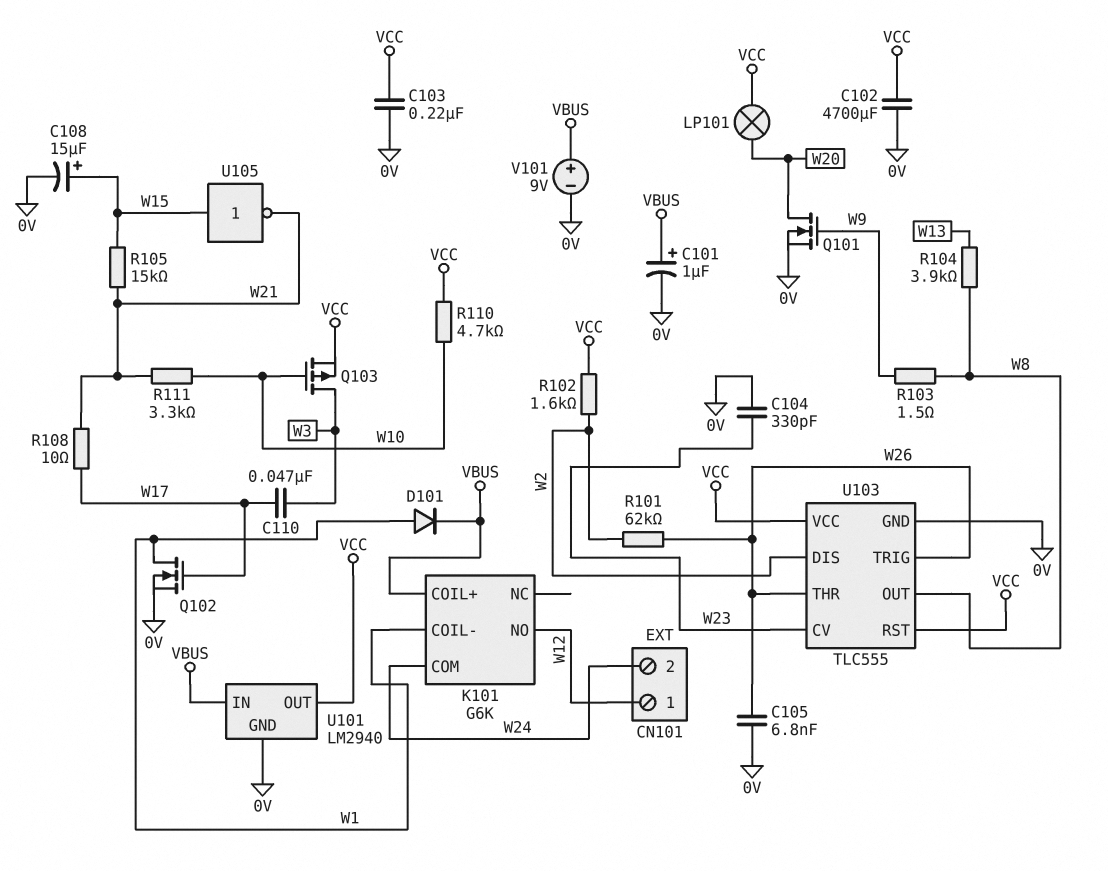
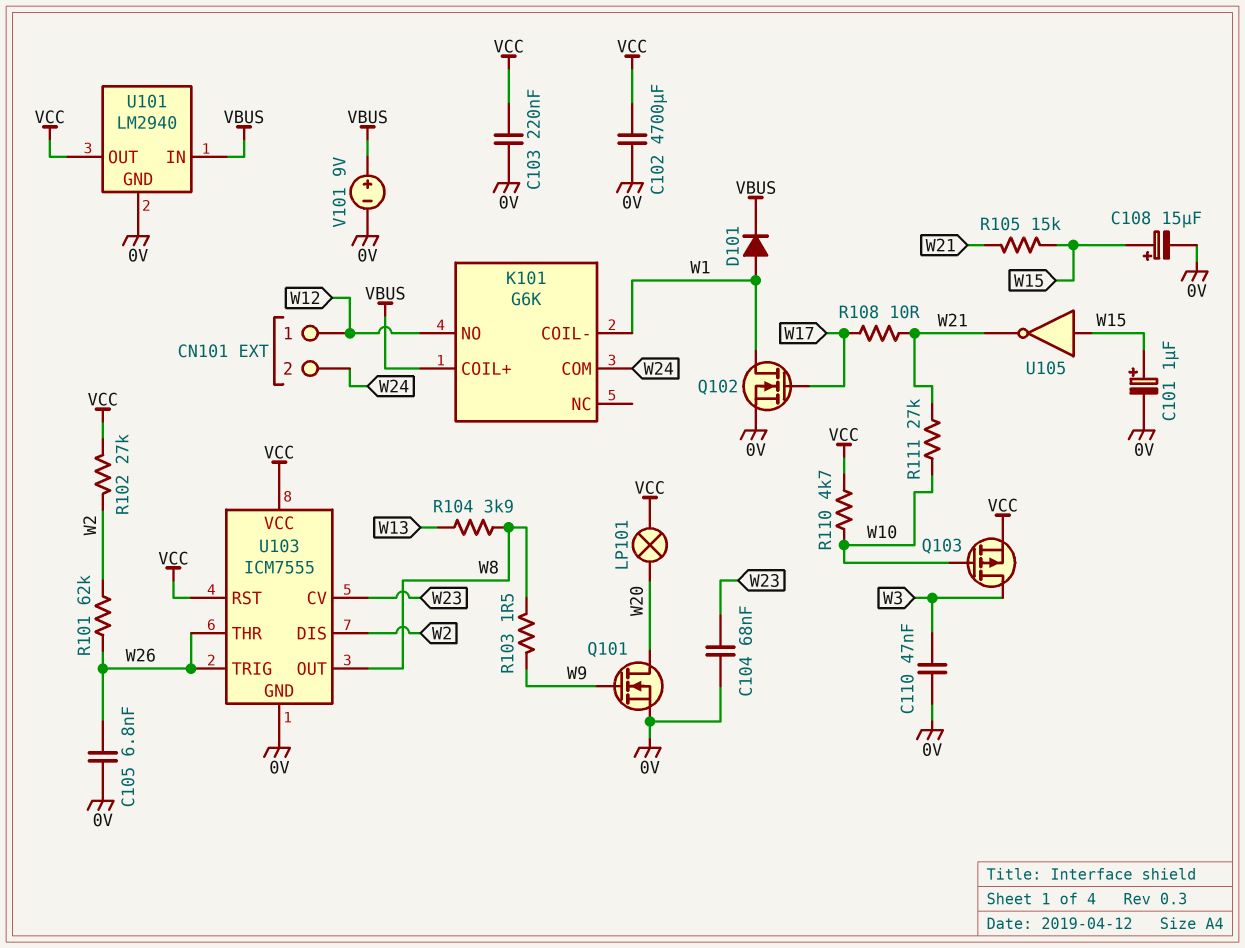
C101: 1uF (plus VBUS, minus 0V) -> 1uF (plus W15, minus 0V)
C104: 330pF (0V, W23) -> 68nF (0V, W23)
C110: 47nF (W3, W17) -> 47nF (0V, W3)
R102: 1.6k (VCC, W2) -> 27k (VCC, W2)
R111: 3.3k (W10, W21) -> 27k (W10, W21)
U103: TLC555 -> ICM7555

